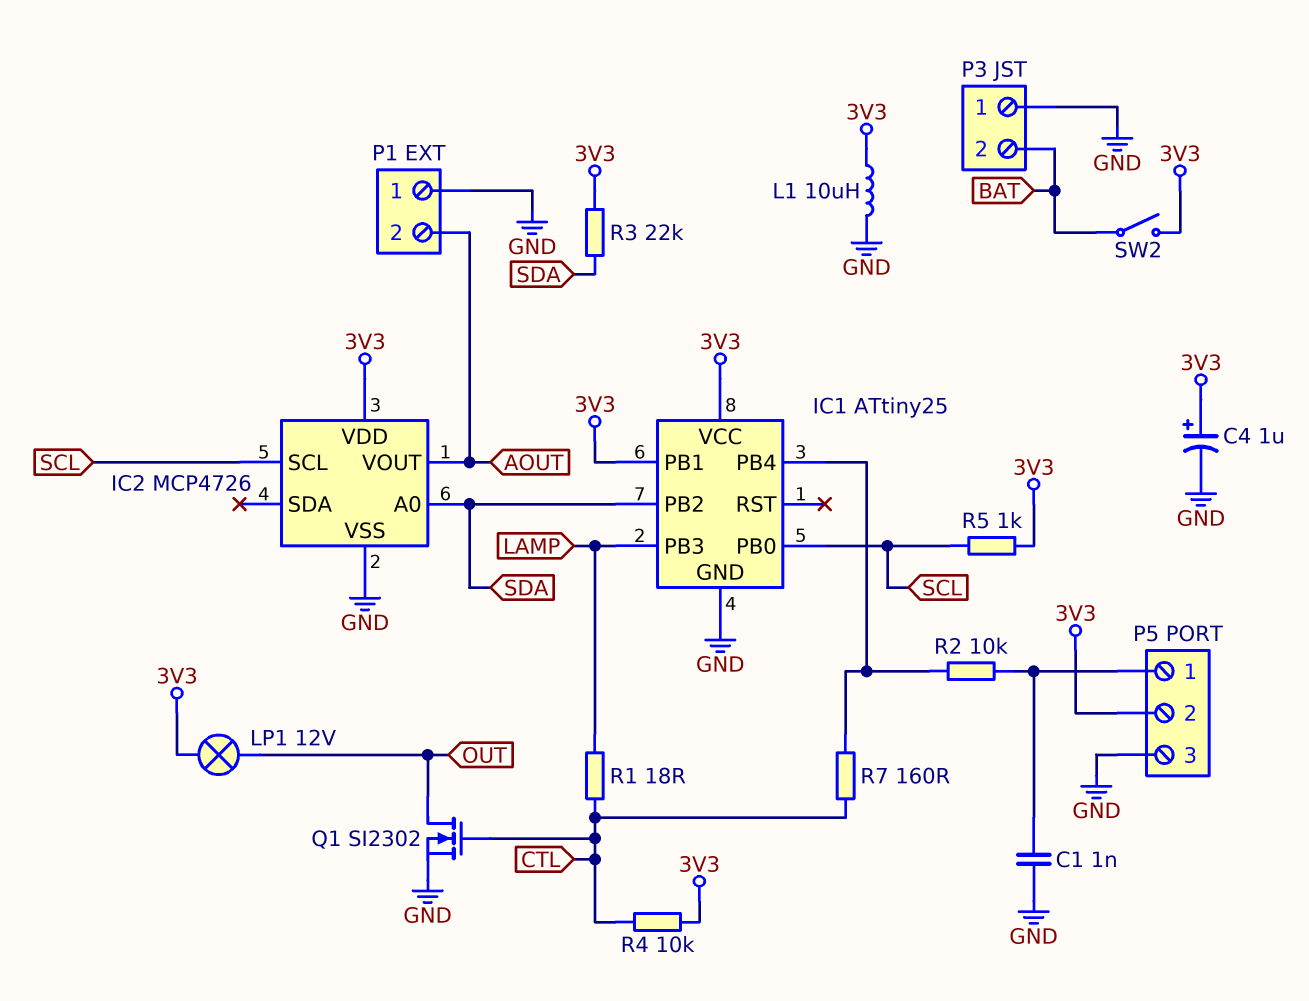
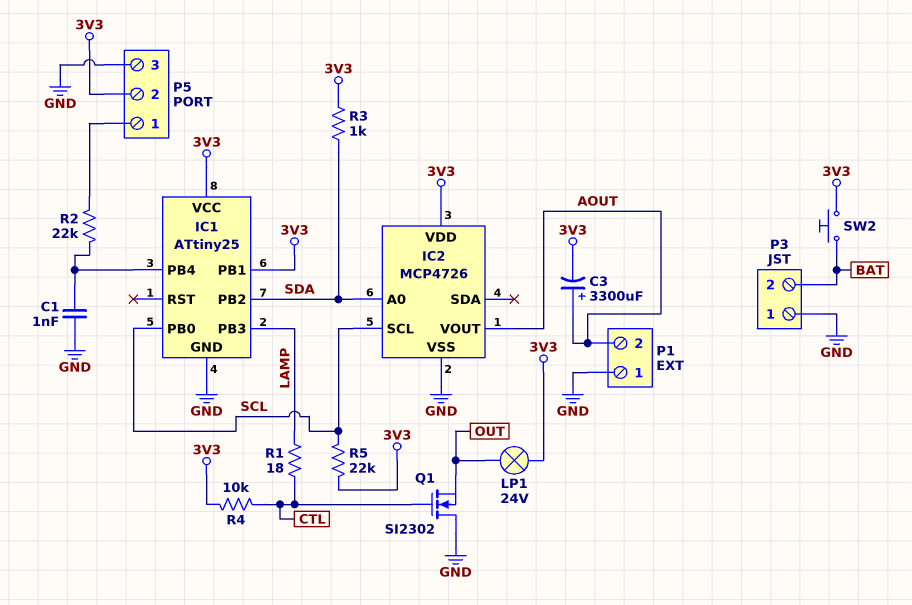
C1: 1nF (GND, P5/1) -> 1nF (GND, IC1/PB4)
C3: none -> 3300uF (plus AOUT, minus 3V3)
C4: 1uF (plus 3V3, minus GND) -> none
L1: 10uH (3V3, GND) -> none
LP1: lamp 12V (3V3, OUT) -> lamp 24V (3V3, OUT)
Q1: NMOS SI2302 (G CTL, D OUT, S GND) -> NMOS SI2302 (G CTL, D GND, S OUT)
R2: 10k (IC1/PB4, P5/1) -> 22k (IC1/PB4, P5/1)
R3: 22k (3V3, SDA) -> 1k (3V3, SDA)
R5: 1k (3V3, SCL) -> 22k (3V3, SCL)
R7: 160 (CTL, IC1/PB4) -> none
SW2: switch (3V3, BAT) -> button (3V3, BAT)

